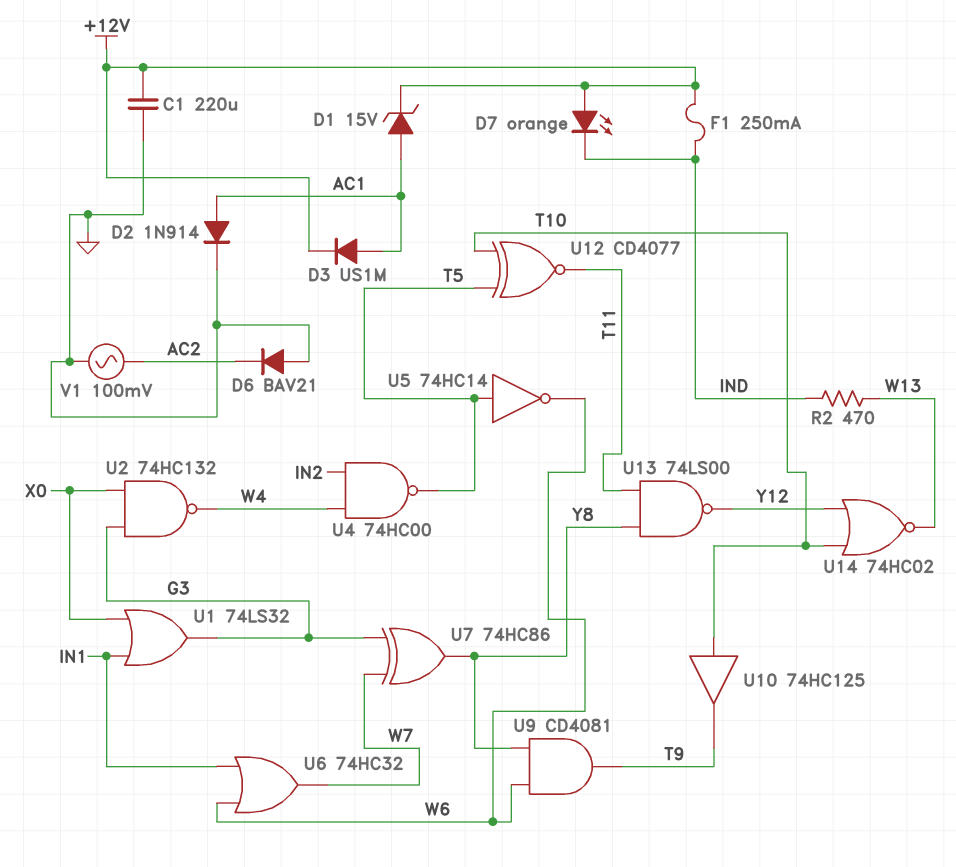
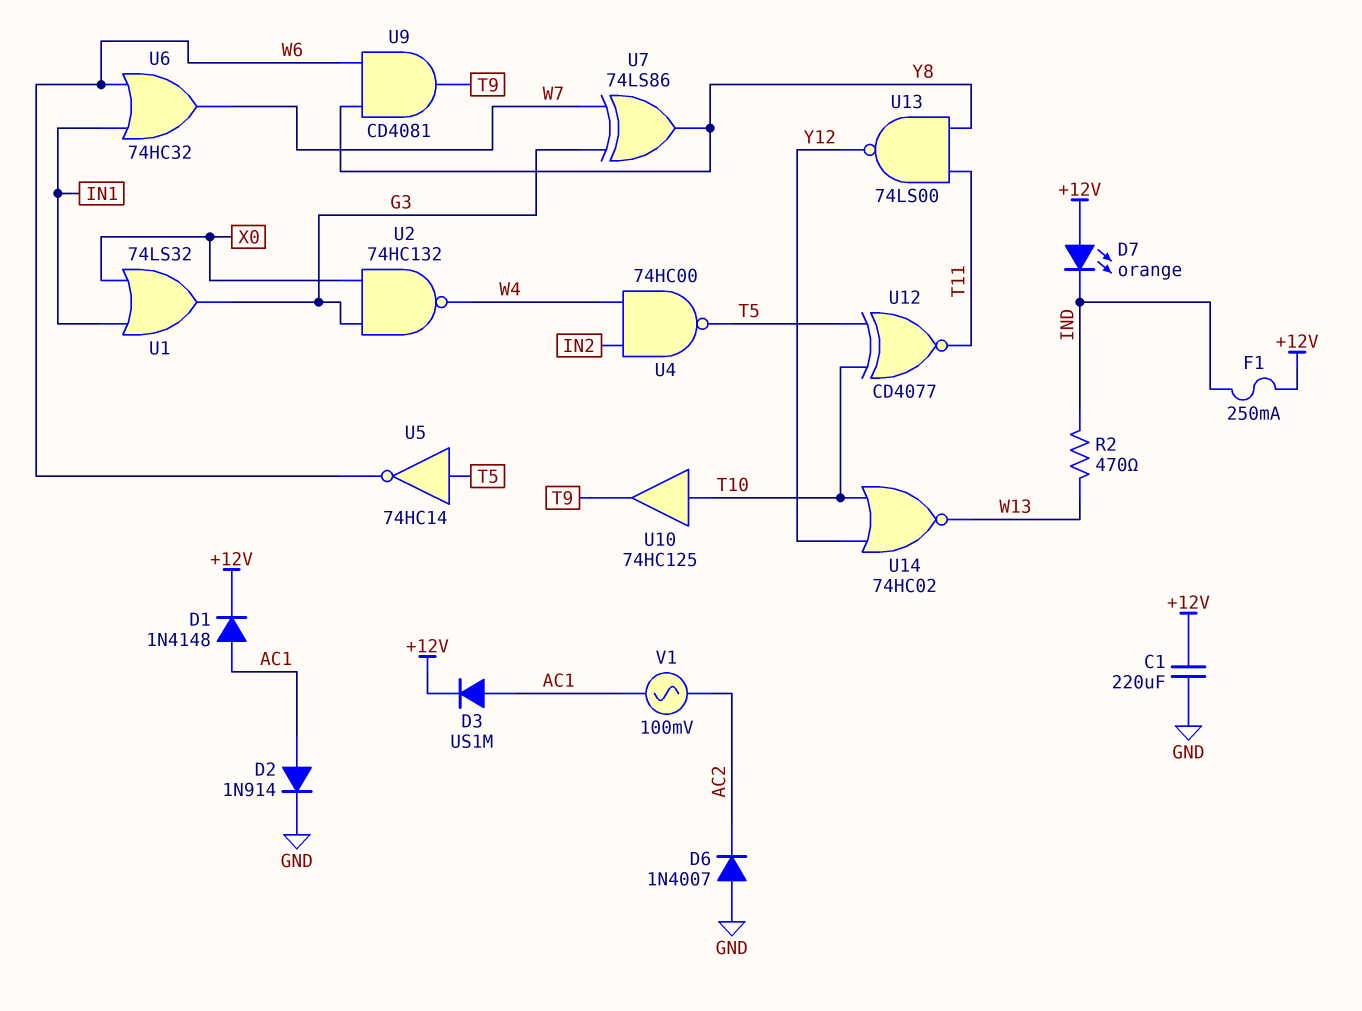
D1: zener 15V (A AC1, K +12V) -> diode 1N4148 (A AC1, K +12V)
D6: diode BAV21 (A GND, K AC2) -> diode 1N4007 (A GND, K AC2)
U7: XOR 74HC86 (in G3, in W7, out Y8) -> XOR 74LS86 (in G3, in W7, out Y8)
V1: AC 100mV (AC2, GND) -> AC 100mV (AC1, AC2)

